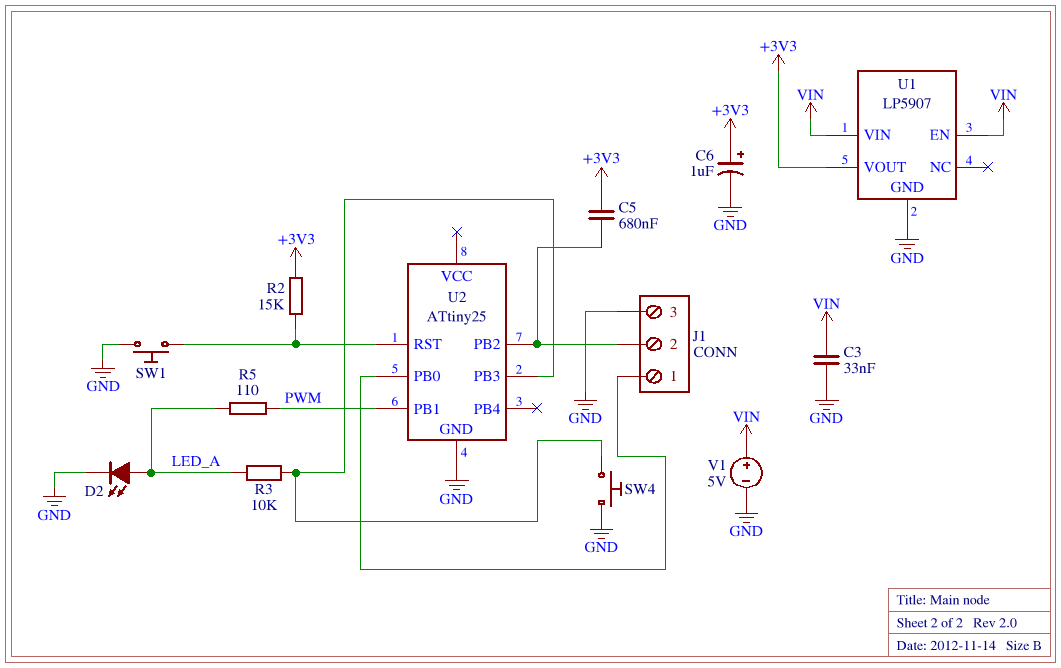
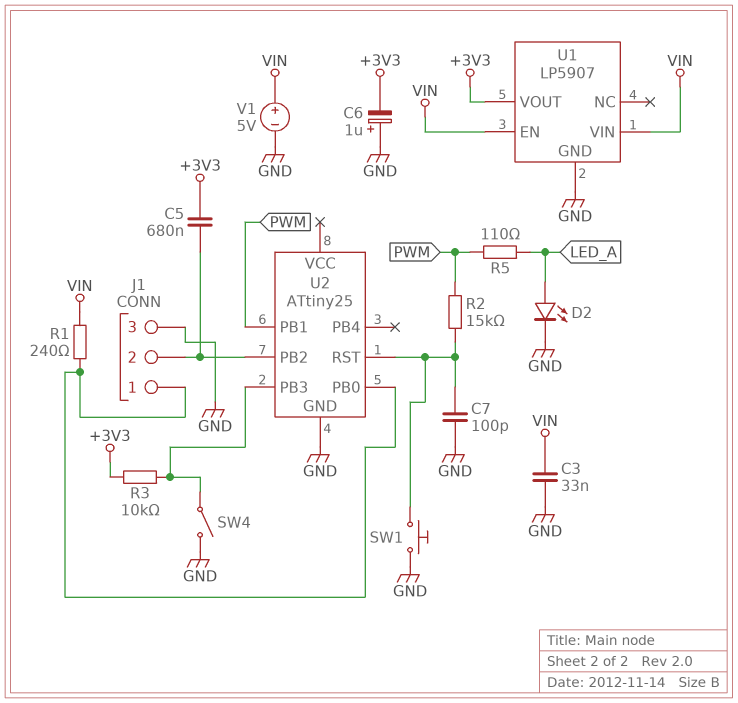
C6: 1uF (plus +3V3, minus GND) -> 1uF (plus GND, minus +3V3)
C7: none -> 100pF (GND, U2/RST)
R1: none -> 240 (J1/1, VIN)
R2: 15k (+3V3, U2/RST) -> 15k (PWM, U2/RST)
R3: 10k (LED_A, U2/PB3) -> 10k (+3V3, U2/PB3)
SW4: button (GND, U2/PB3) -> switch (GND, U2/PB3)

